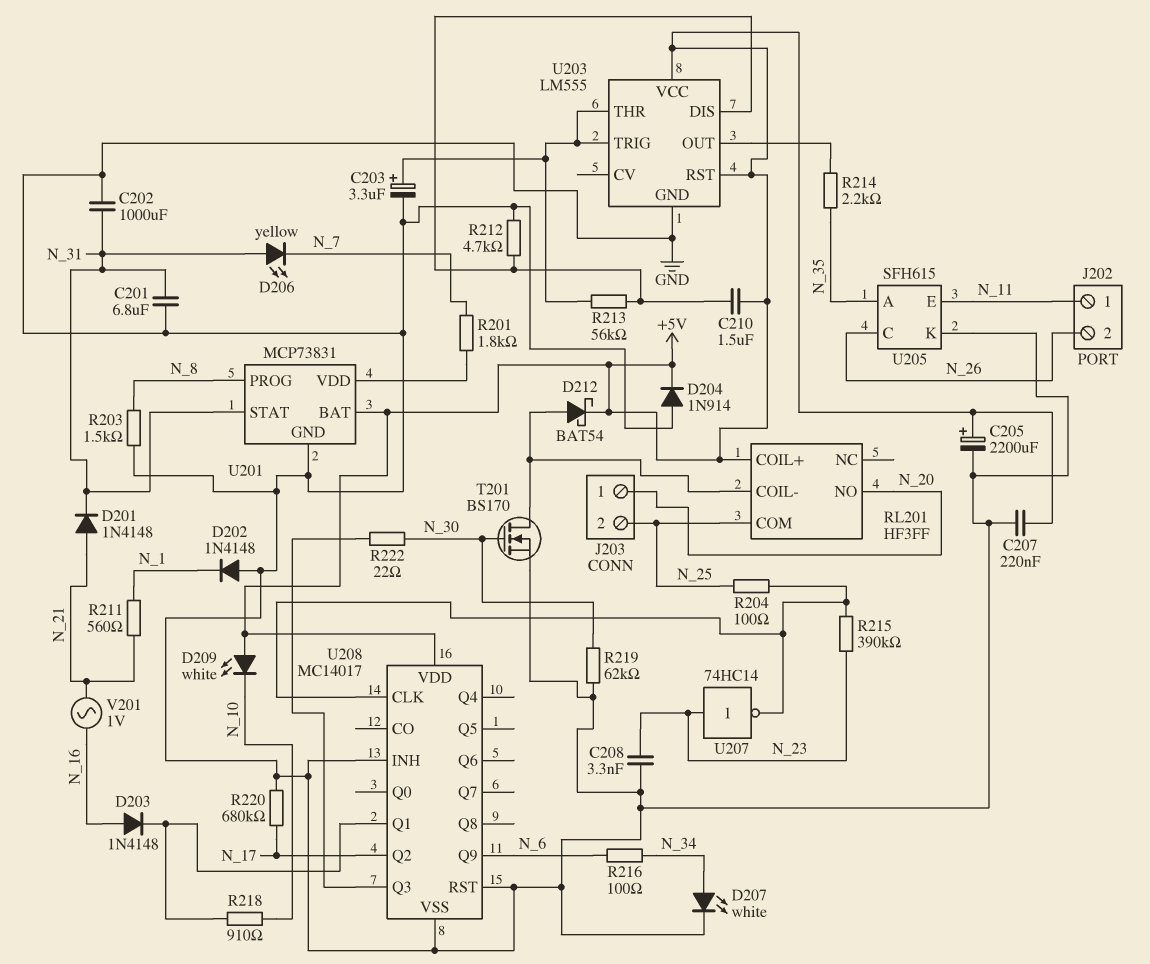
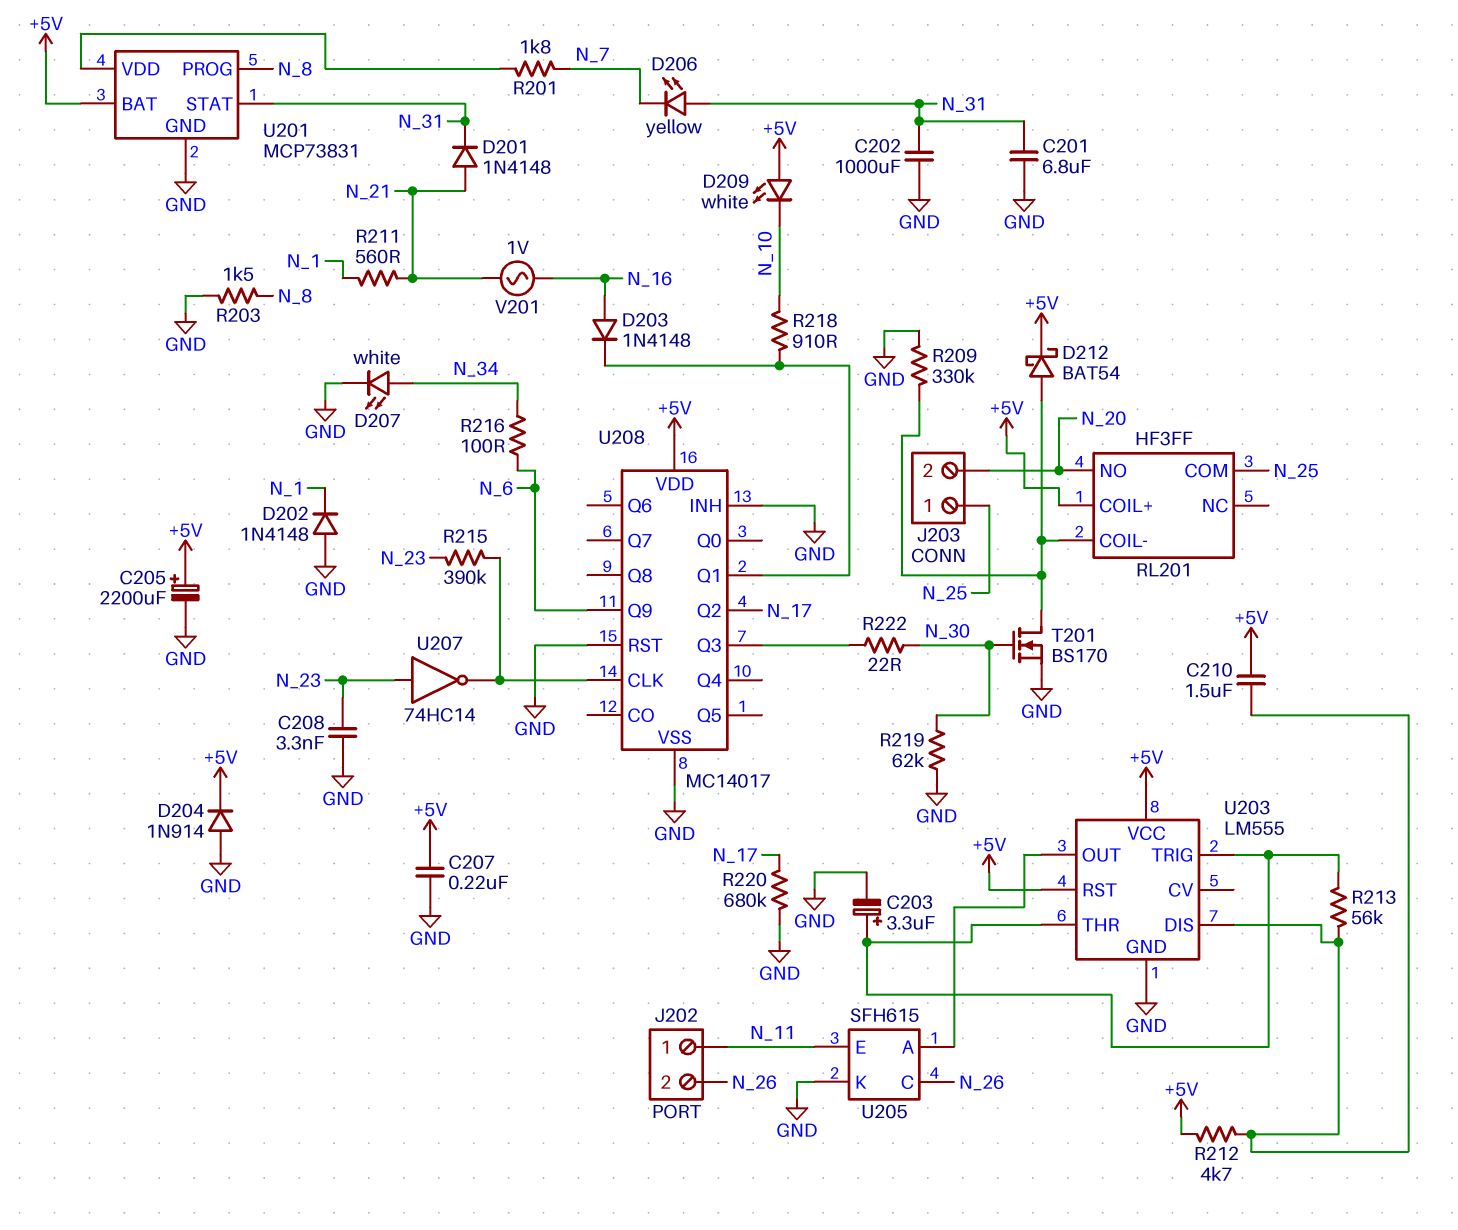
J203 pin 1: N_20 -> N_25
J203 pin 2: N_25 -> N_20
R204: 100 (N_25, U208/CLK) -> none
R209: none -> 330k (GND, RL201/COIL-)
R212: 4.7k (GND, U203/DIS) -> 4.7k (+5V, U203/DIS)
R214: 2.2k (N_35, U203/OUT) -> none
U205 pin A: N_35 -> U203/OUT

